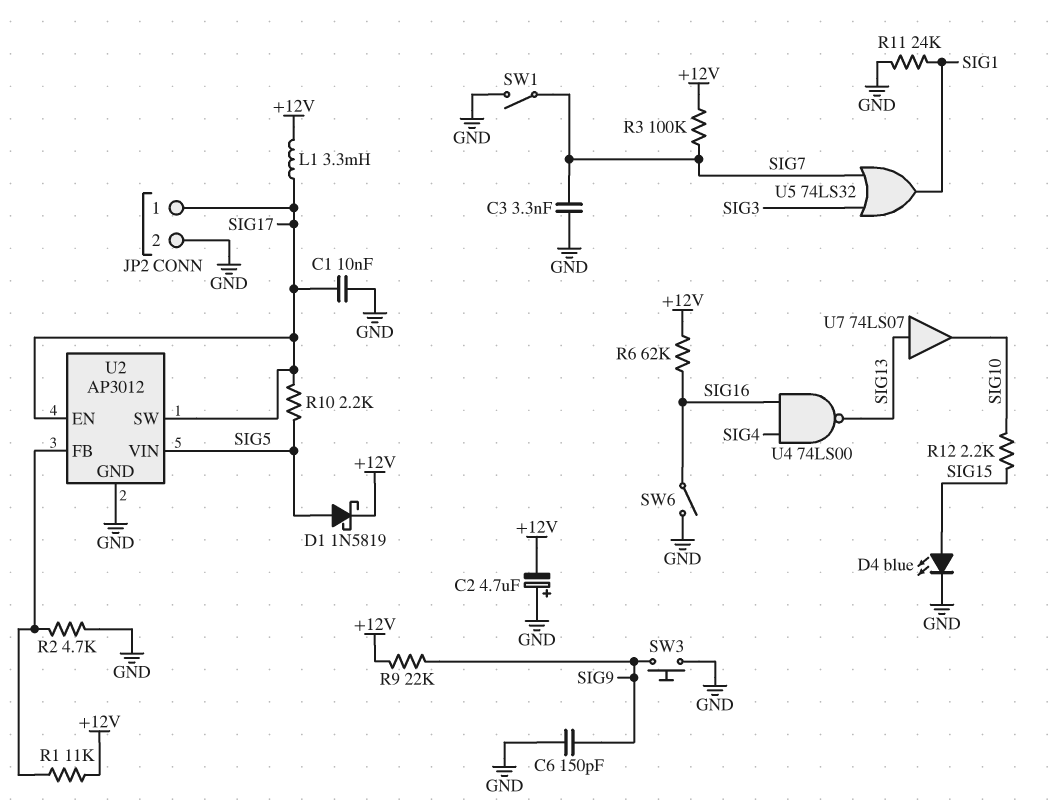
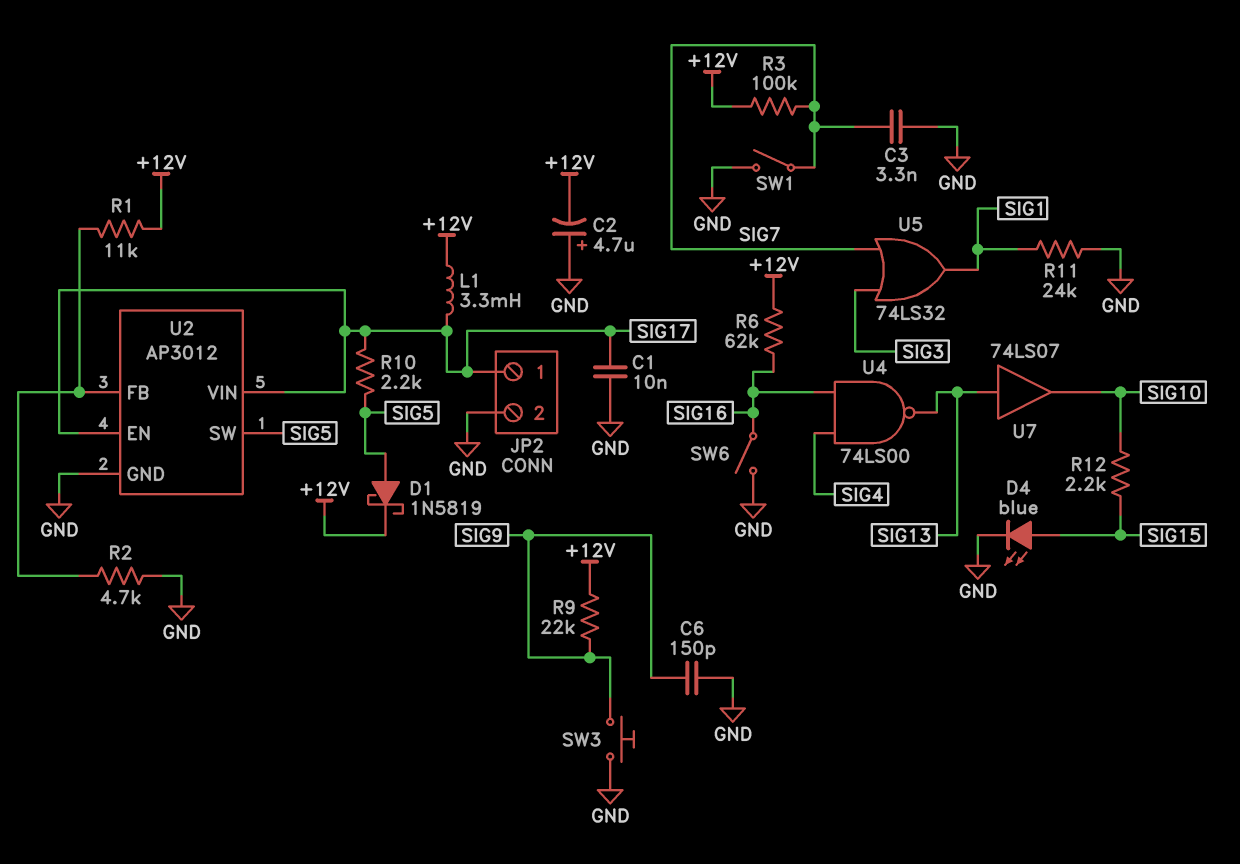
U2 pin SW: SIG17 -> SIG5
U2 pin VIN: SIG5 -> SIG17

